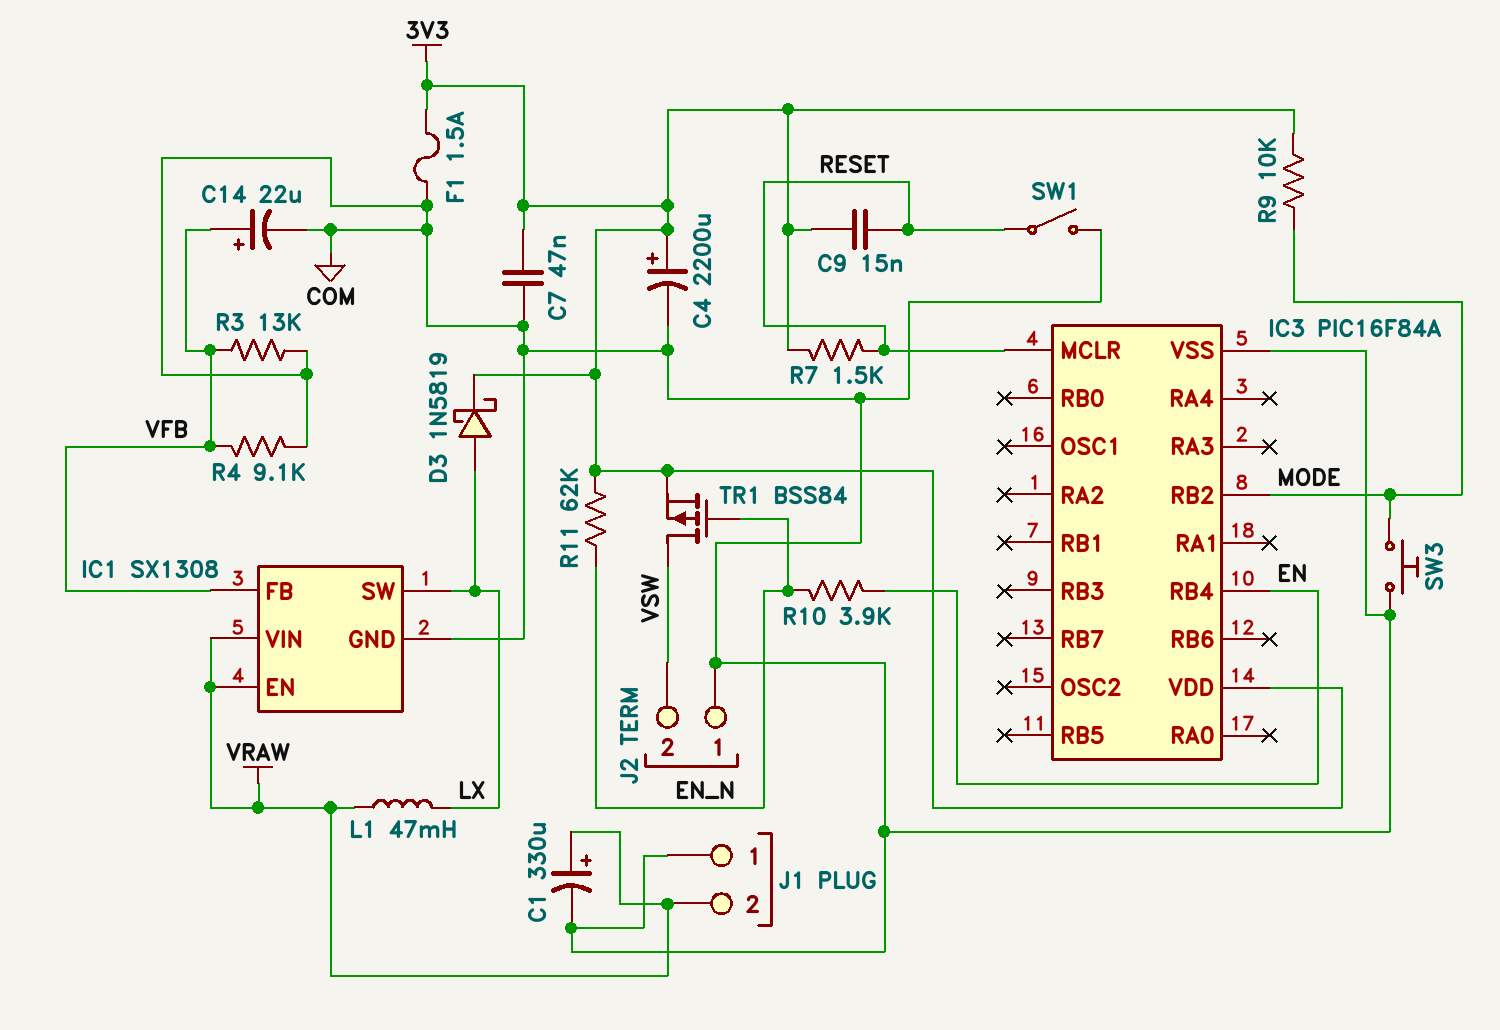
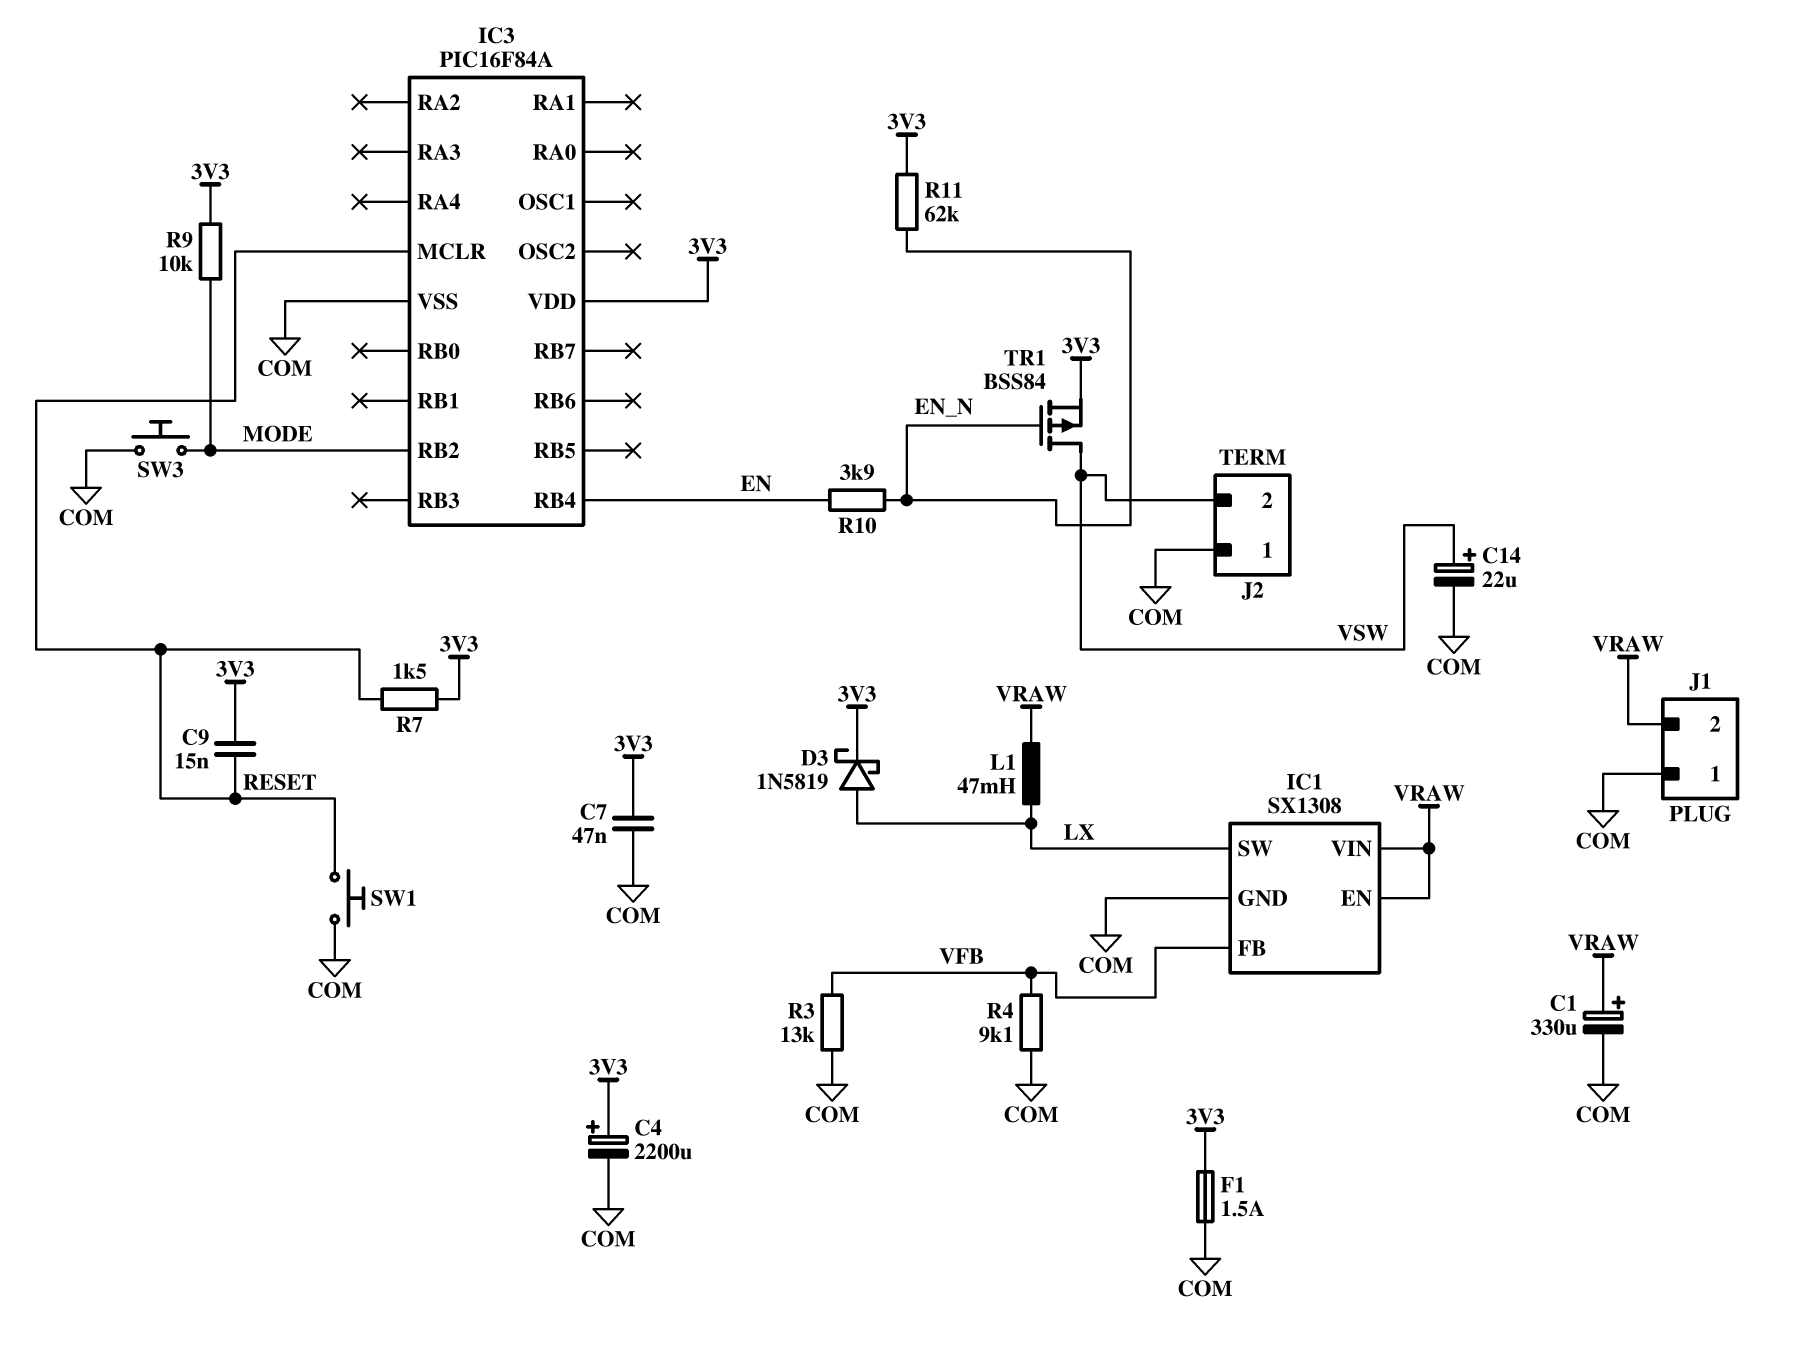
C14: 22uF (plus VFB, minus COM) -> 22uF (plus VSW, minus COM)
SW1: switch (COM, RESET) -> button (COM, RESET)

